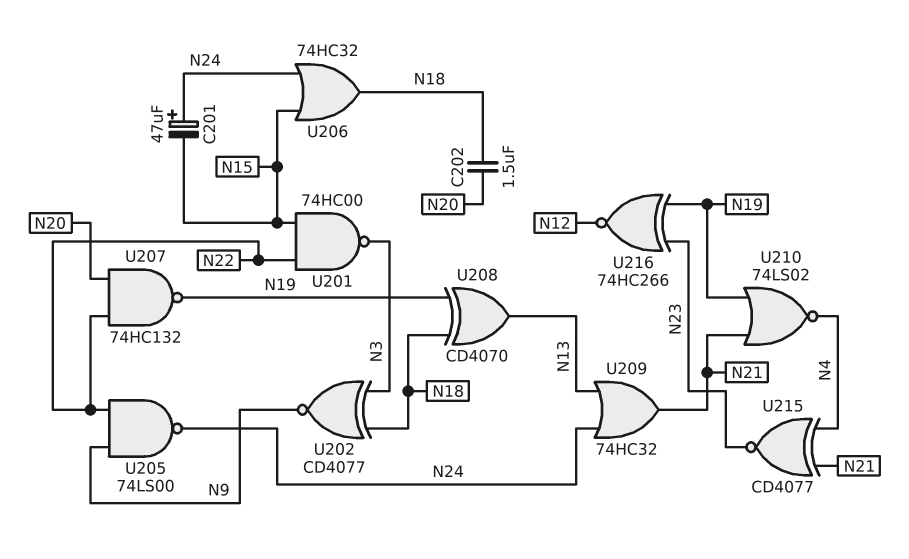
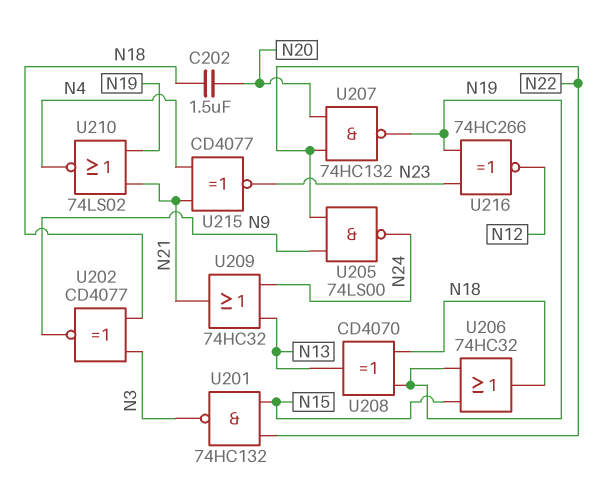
C201: 47uF (plus N24, minus N15) -> none
U201: NAND 74HC00 (in N15, in N22, out N3) -> NAND 74HC132 (in N15, in N22, out N3)
U206: OR 74HC32 (in N15, in N24, out N18) -> OR 74HC32 (in N15, in N19, out N18)

